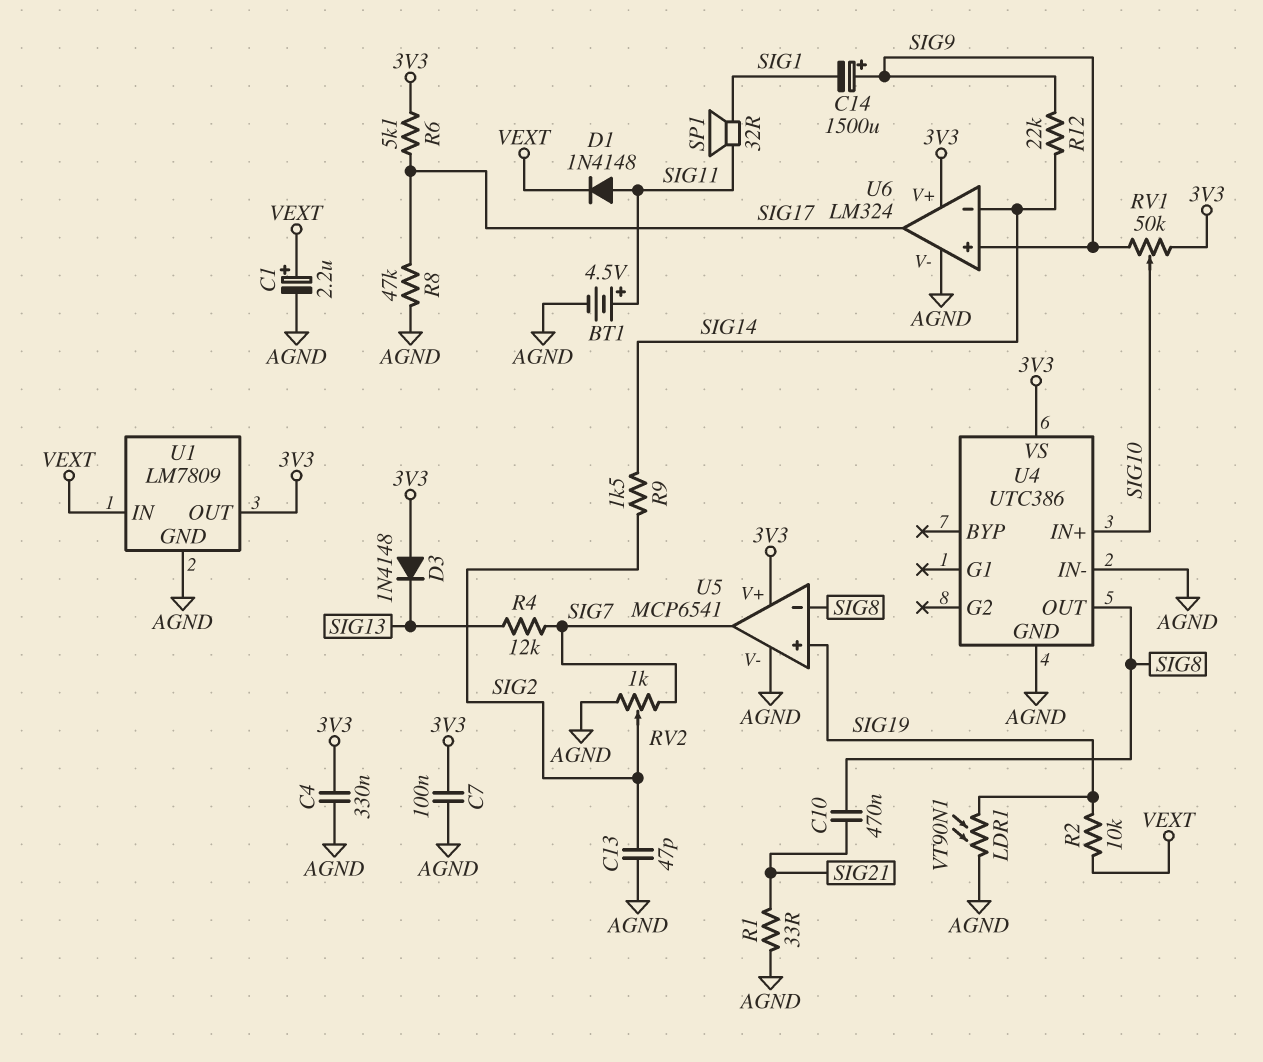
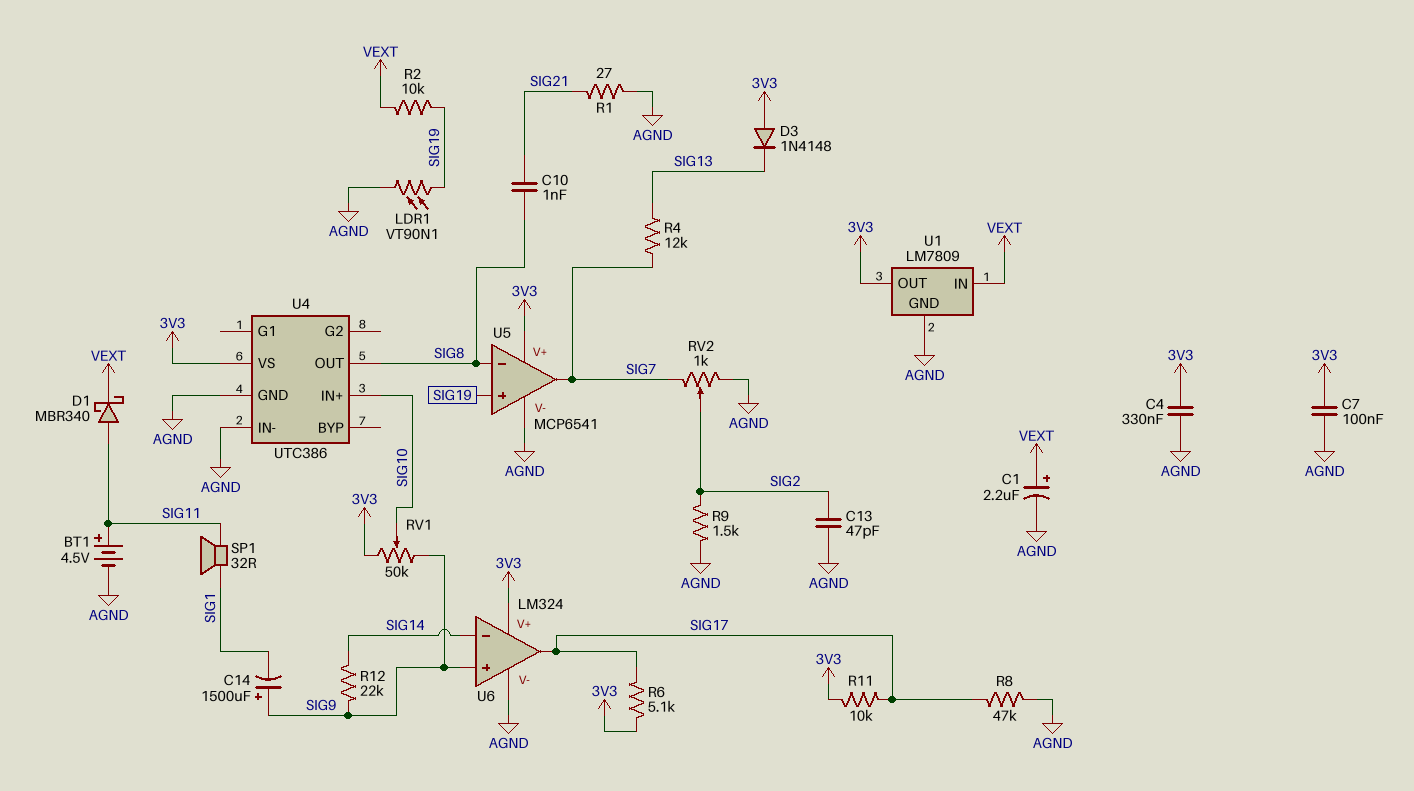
C10: 470nF (SIG8, SIG21) -> 1nF (SIG8, SIG21)
D1: diode 1N4148 (A SIG11, K VEXT) -> schottky MBR340 (A SIG11, K VEXT)
R1: 33 (AGND, SIG21) -> 27 (AGND, SIG21)
R9: 1.5k (SIG2, SIG14) -> 1.5k (AGND, SIG2)
R11: none -> 10k (3V3, SIG17)

